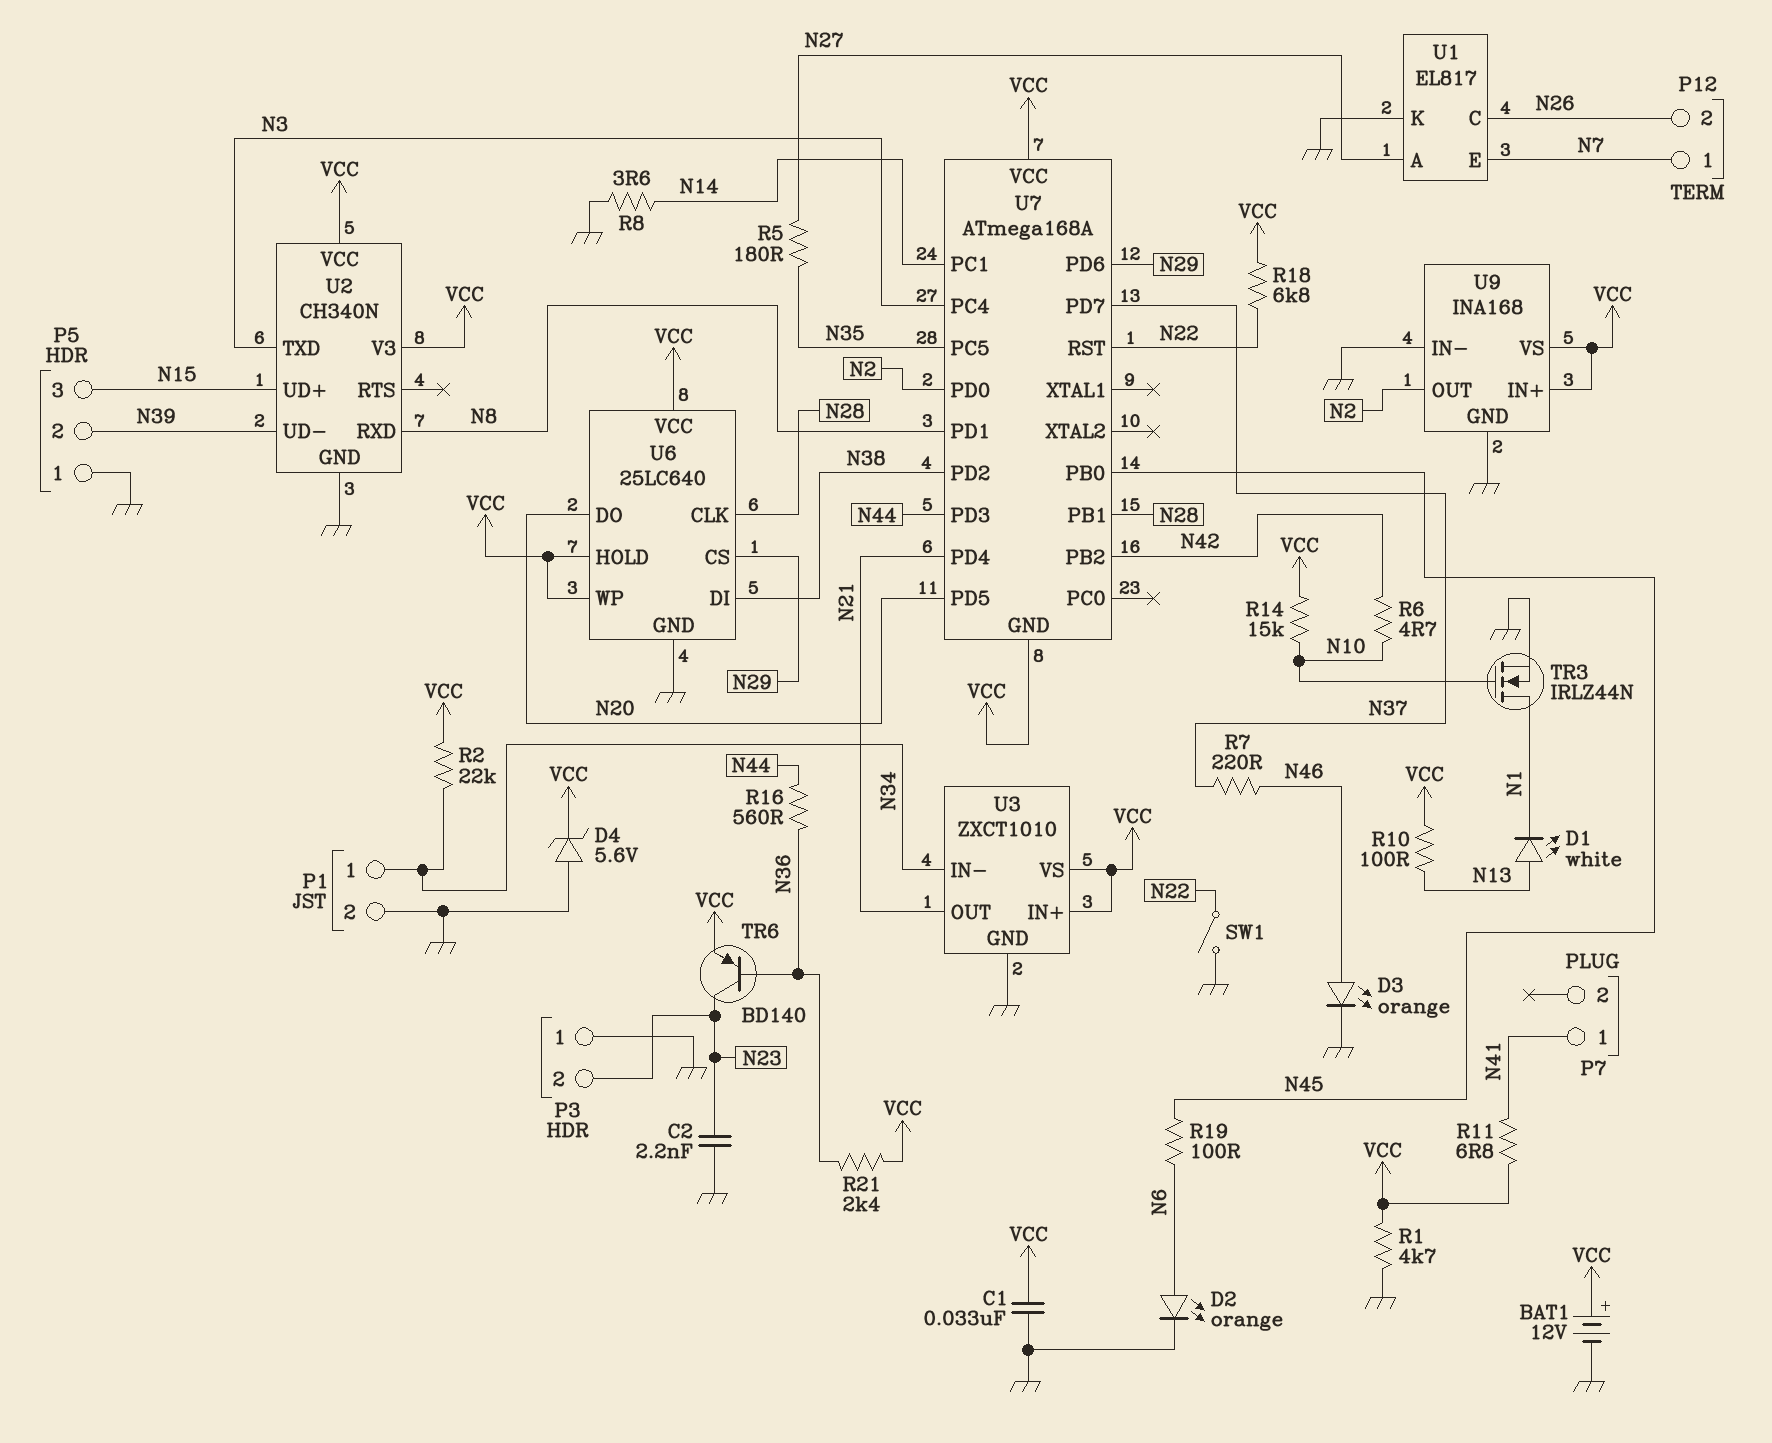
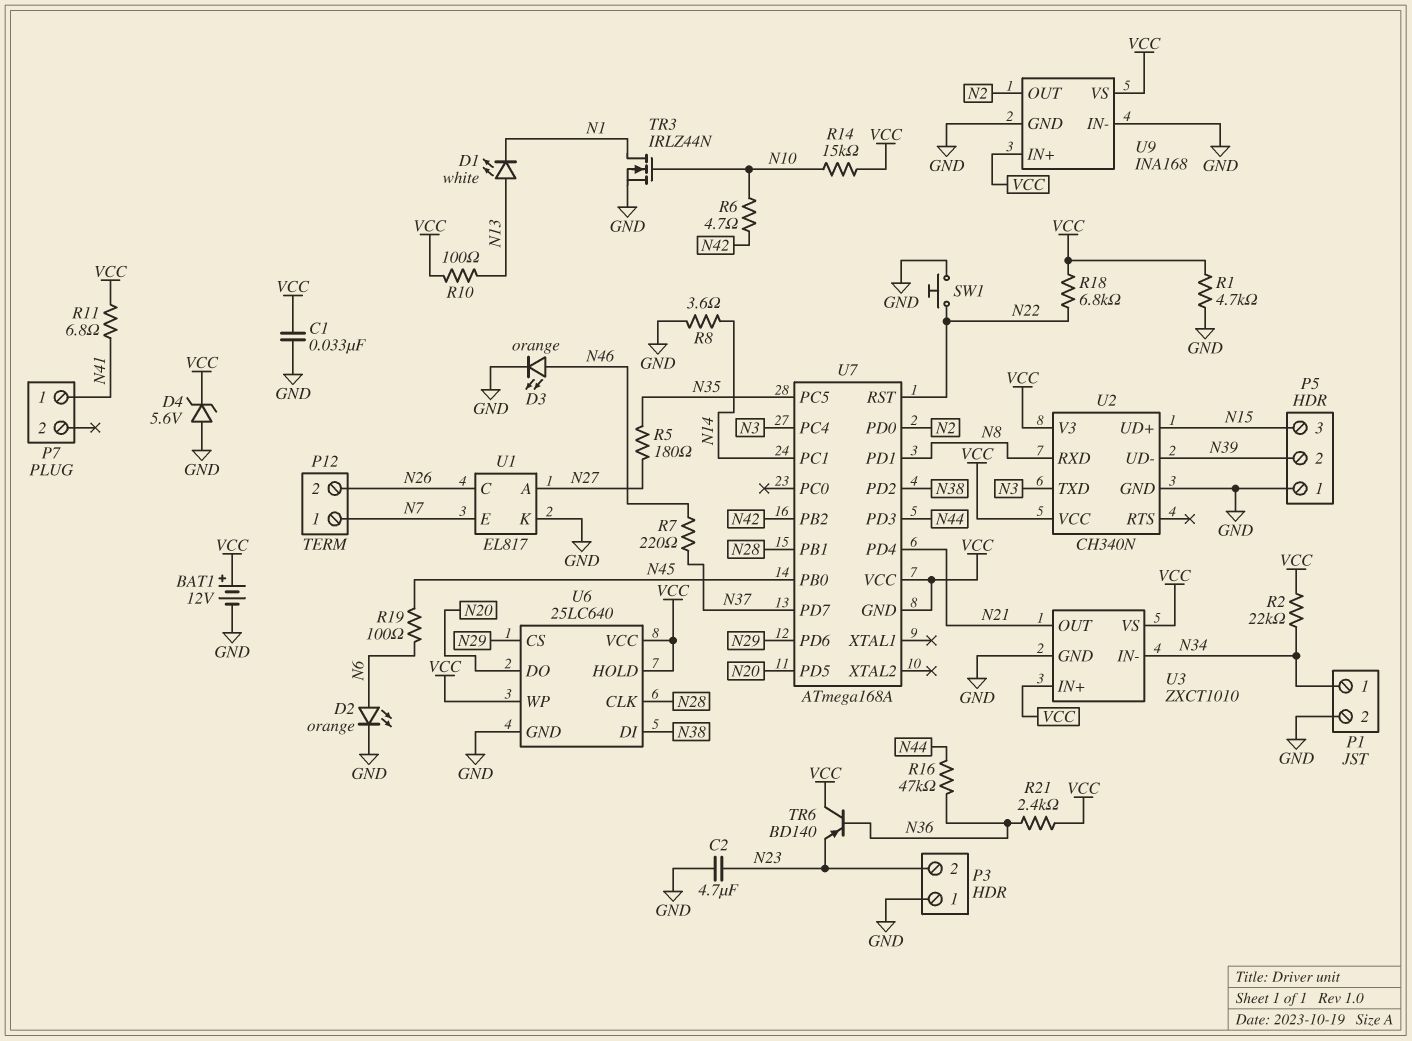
C2: 2.2nF (GND, N23) -> 4.7uF (GND, N23)
R16: 560 (N36, N44) -> 47k (N36, N44)
SW1: switch (GND, N22) -> button (GND, N22)
TR6: PNP BD140 (B N36, C N23, E VCC) -> PNP BD140 (B N36, C VCC, E N23)

